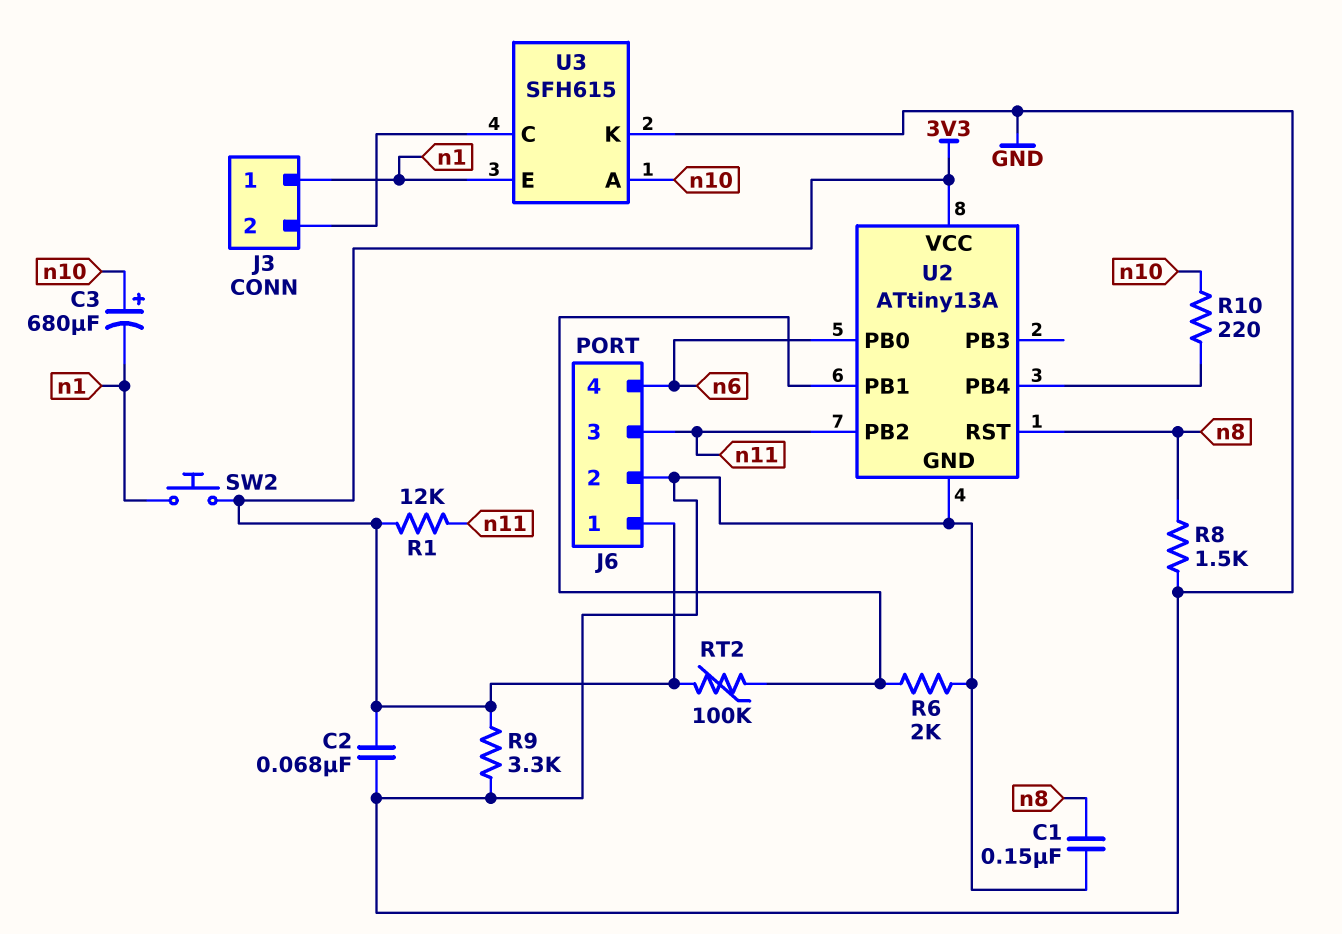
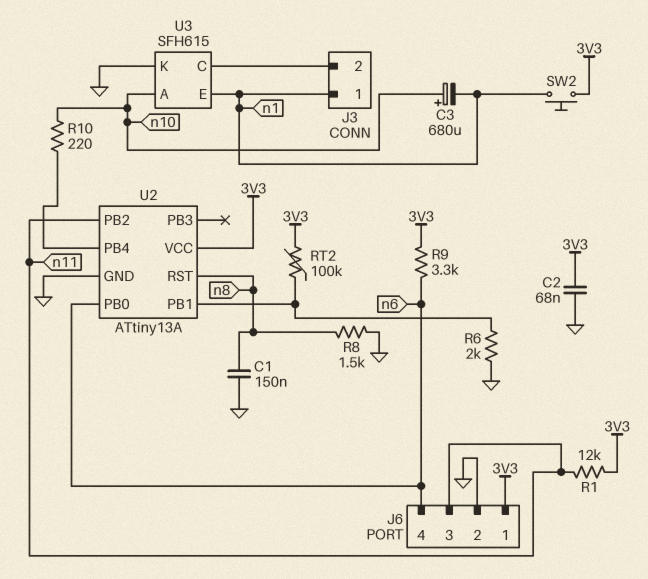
R9: 3.3k (3V3, GND) -> 3.3k (3V3, n6)

